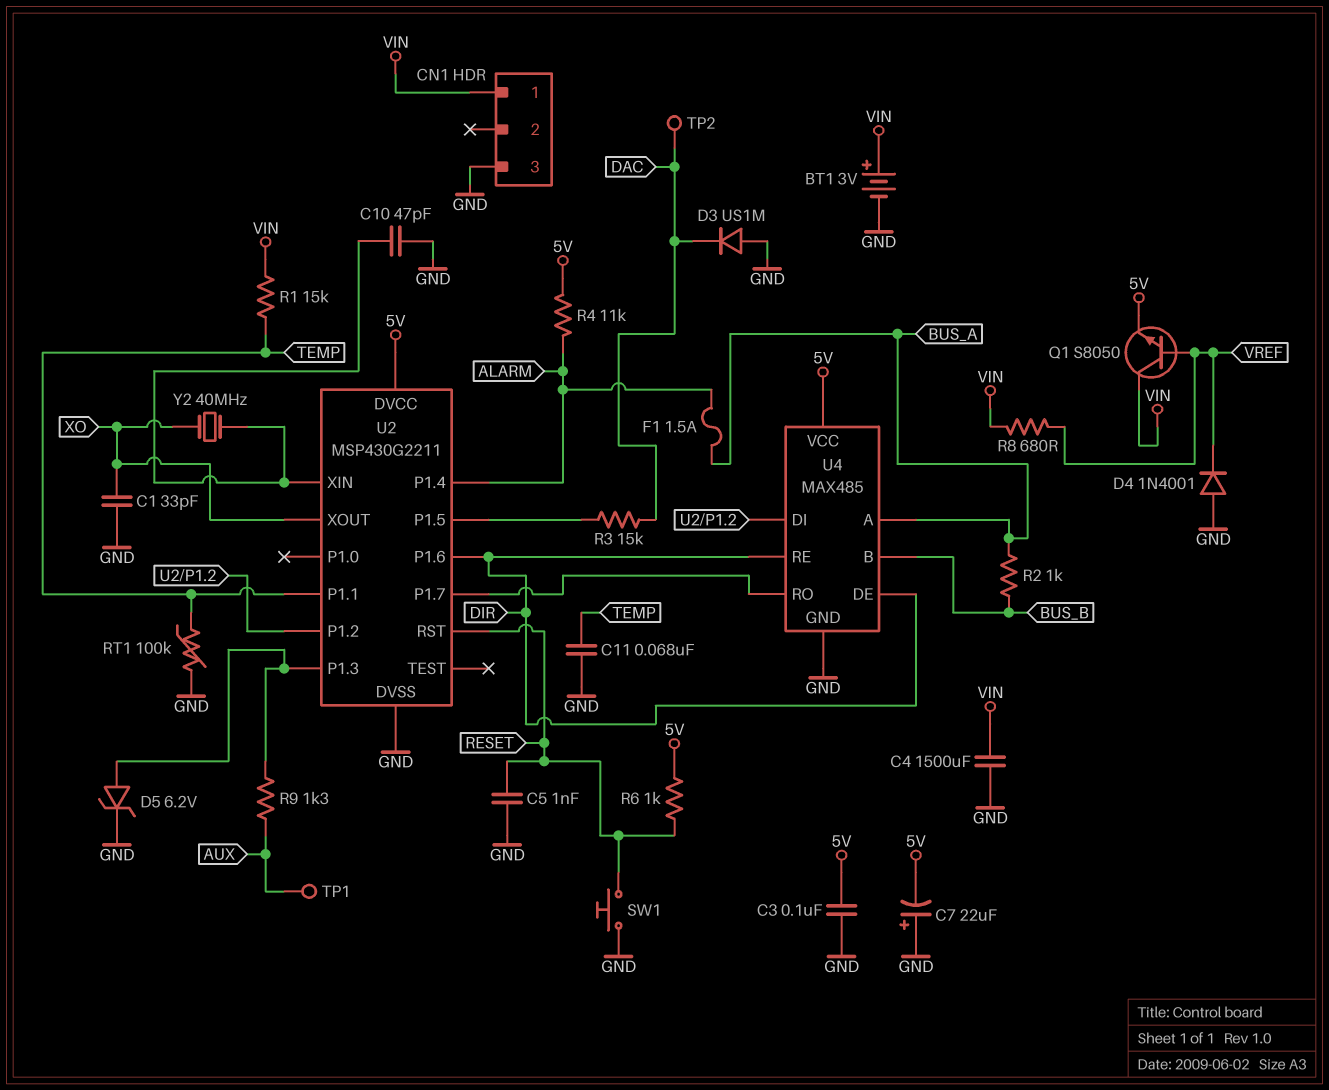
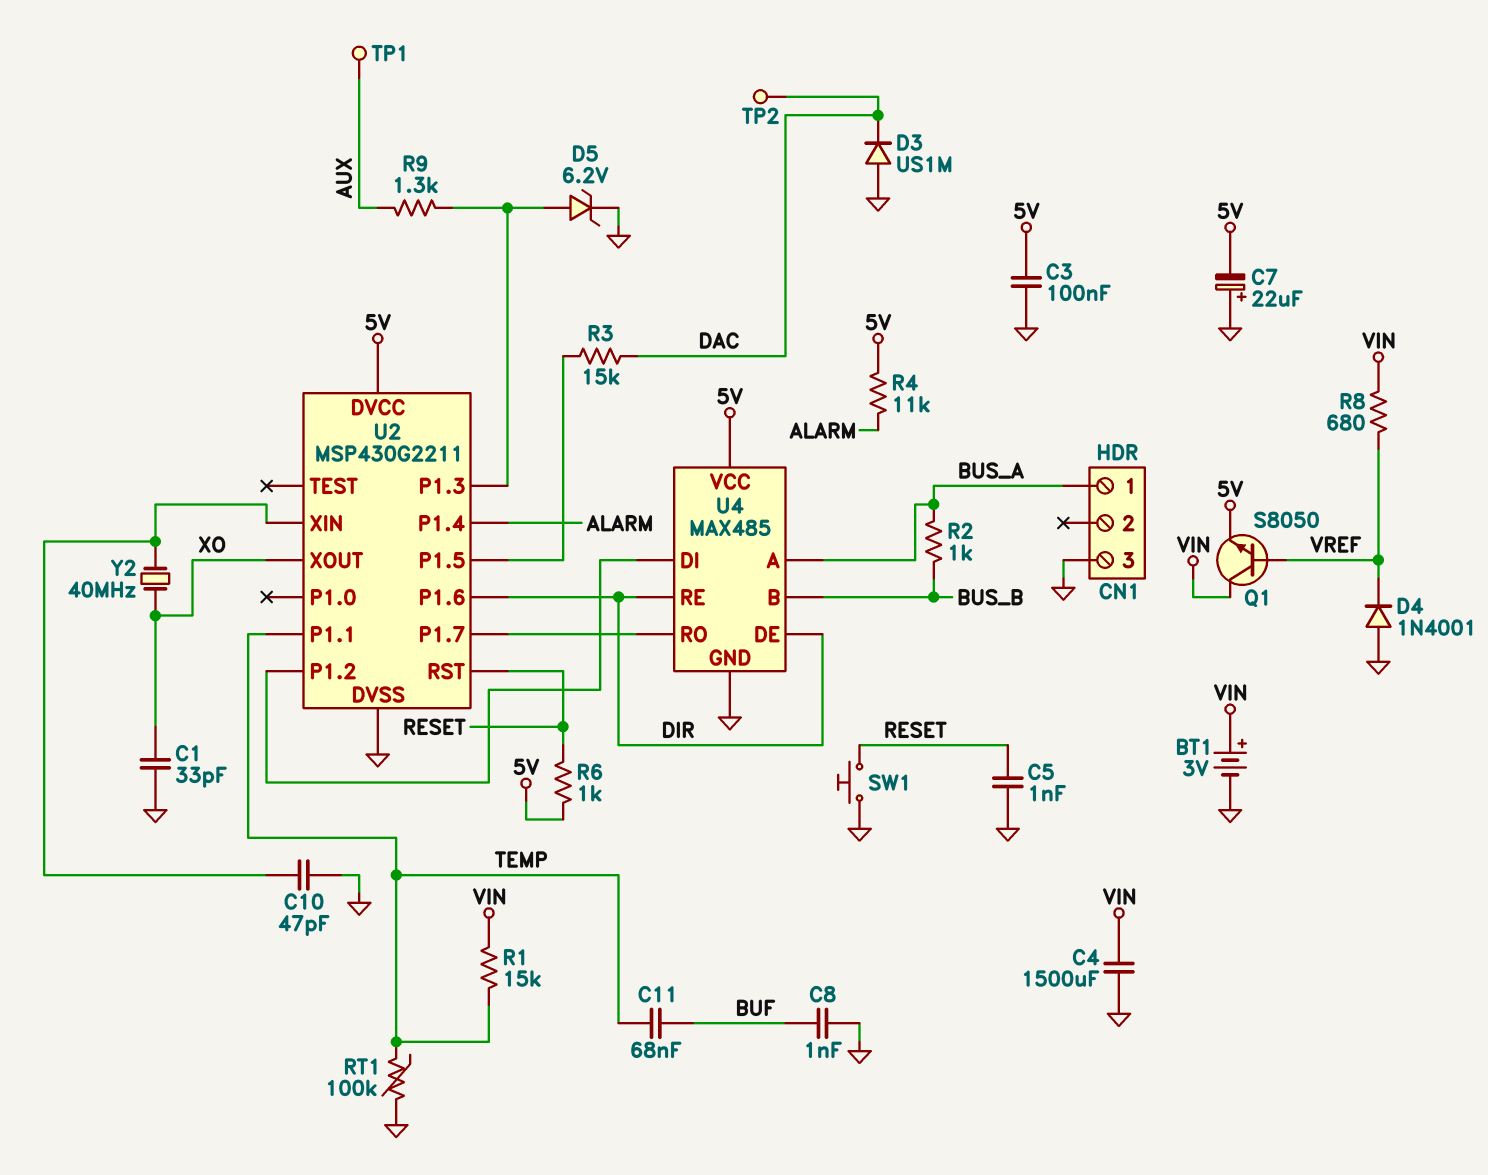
C8: none -> 1nF (BUF, GND)
C11: 68nF (GND, TEMP) -> 68nF (BUF, TEMP)
CN1 pin 1: VIN -> BUS_A
F1: 1.5A (ALARM, BUS_A) -> none

